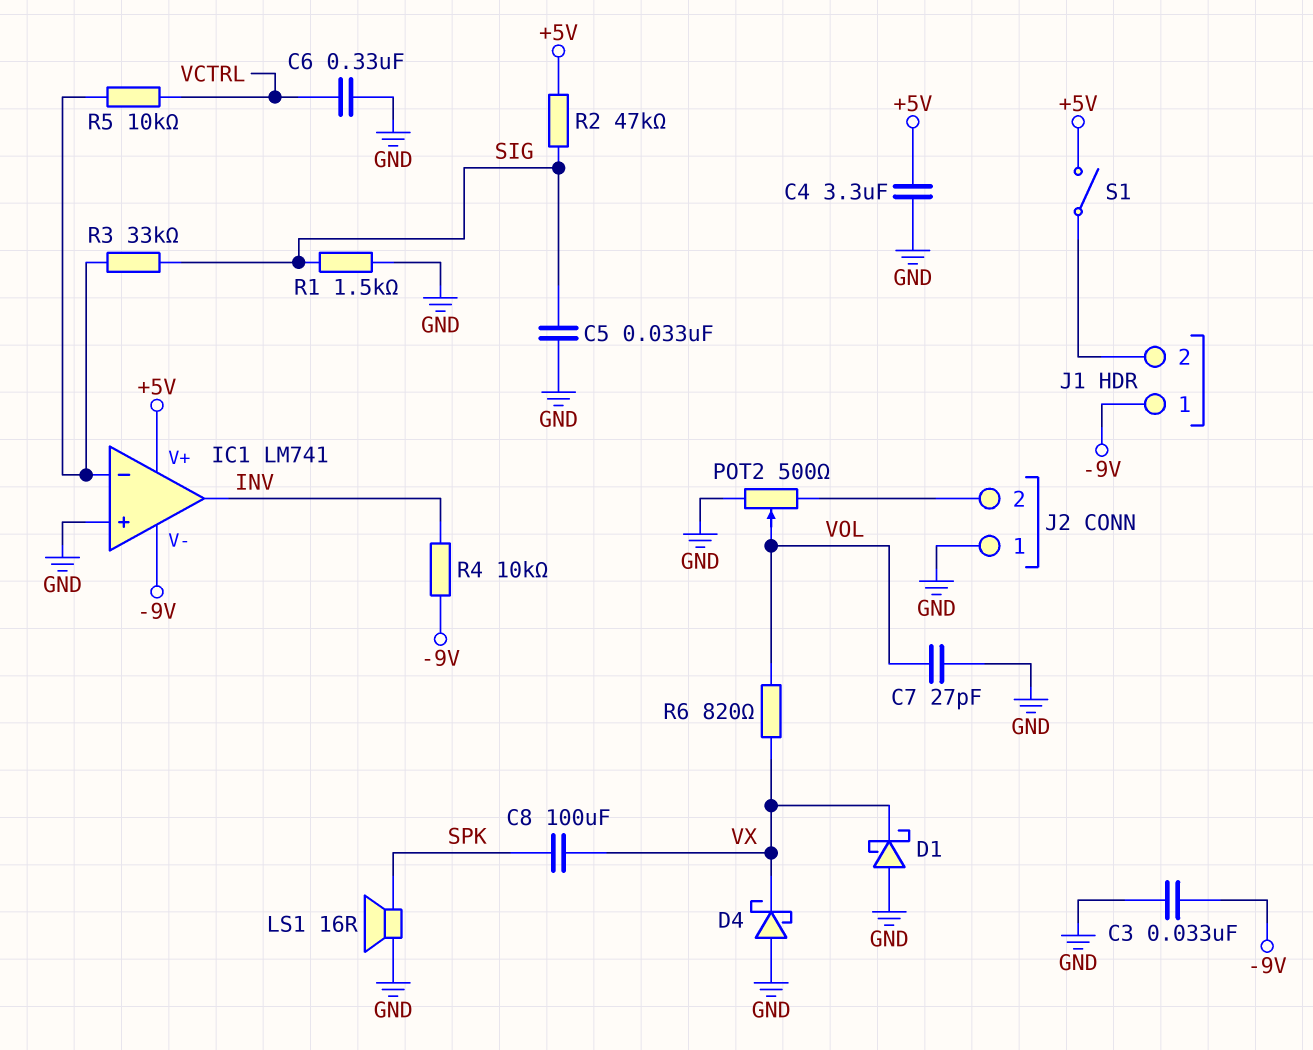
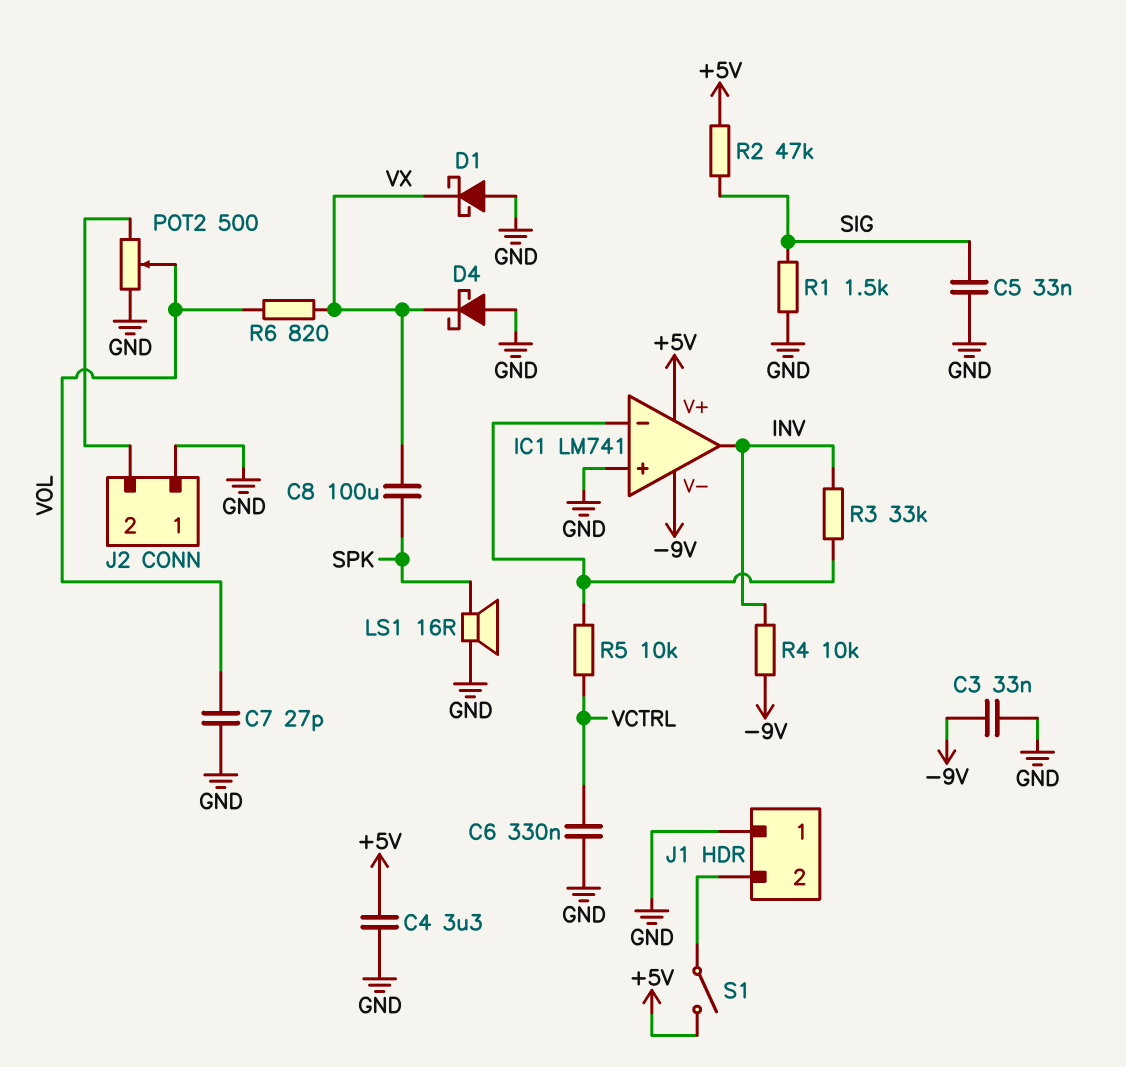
J1 pin 1: -9V -> GND
R3: 33k (IC1/in-, SIG) -> 33k (IC1/in-, INV)

